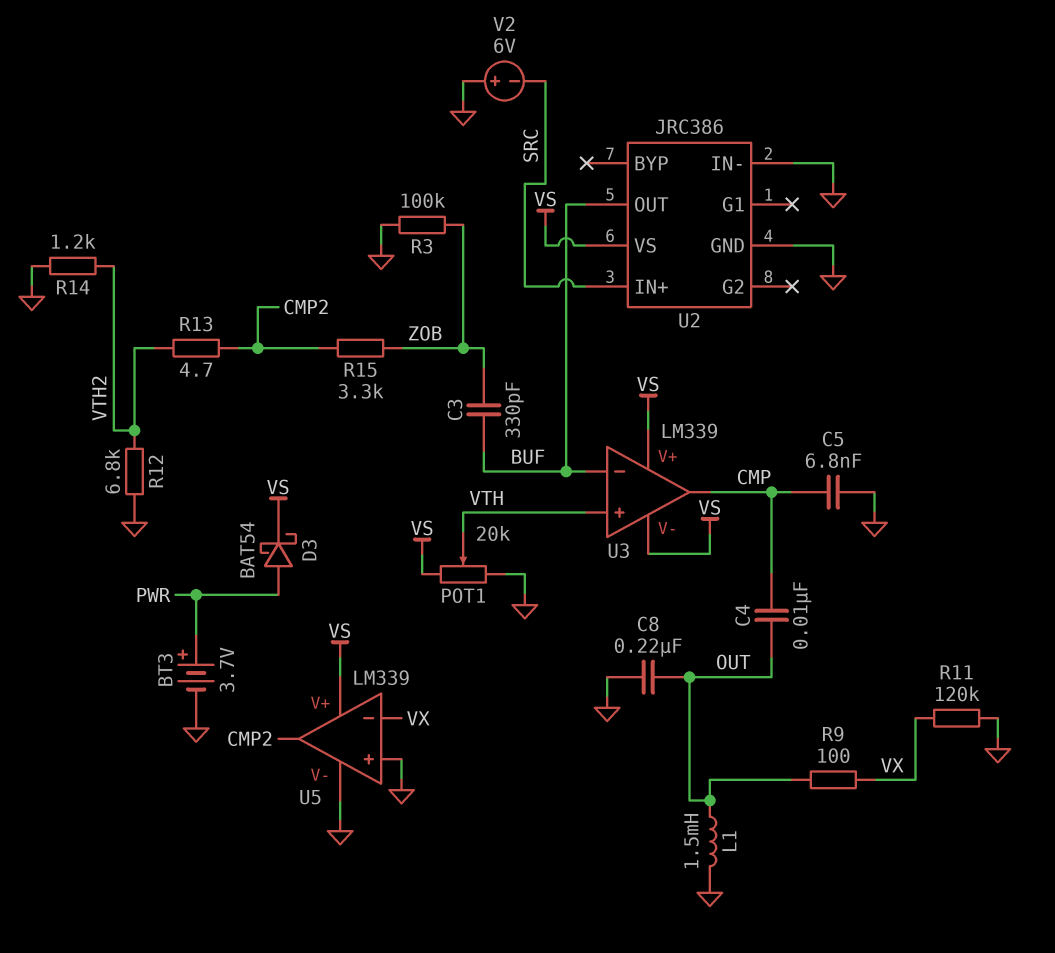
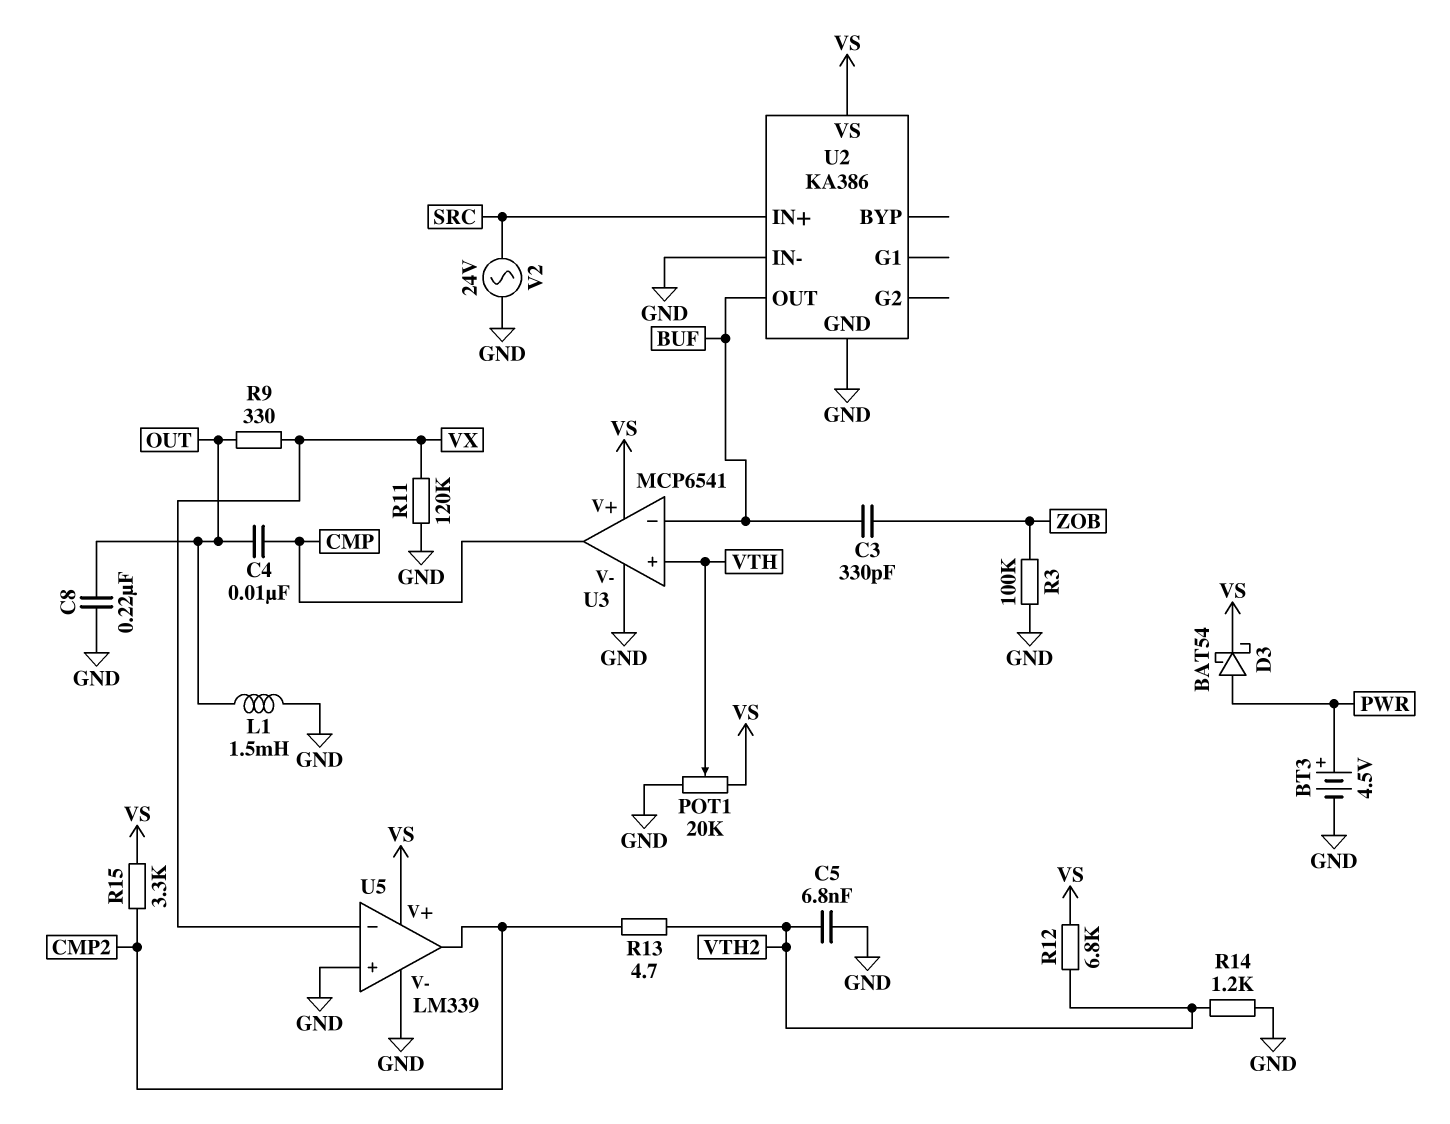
BT3: 3.7V (plus PWR, minus GND) -> 4.5V (plus PWR, minus GND)
C5: 6.8nF (CMP, GND) -> 6.8nF (GND, VTH2)
R9: 100 (OUT, VX) -> 330 (OUT, VX)
R12: 6.8k (GND, VTH2) -> 6.8k (VS, VTH2)
R15: 3.3k (CMP2, ZOB) -> 3.3k (CMP2, VS)
U2: JRC386 -> KA386
U3: LM339 -> MCP6541
U3 pin V-: VS -> GND
V2: 6V (plus GND, minus SRC) -> AC 24V (GND, SRC)

